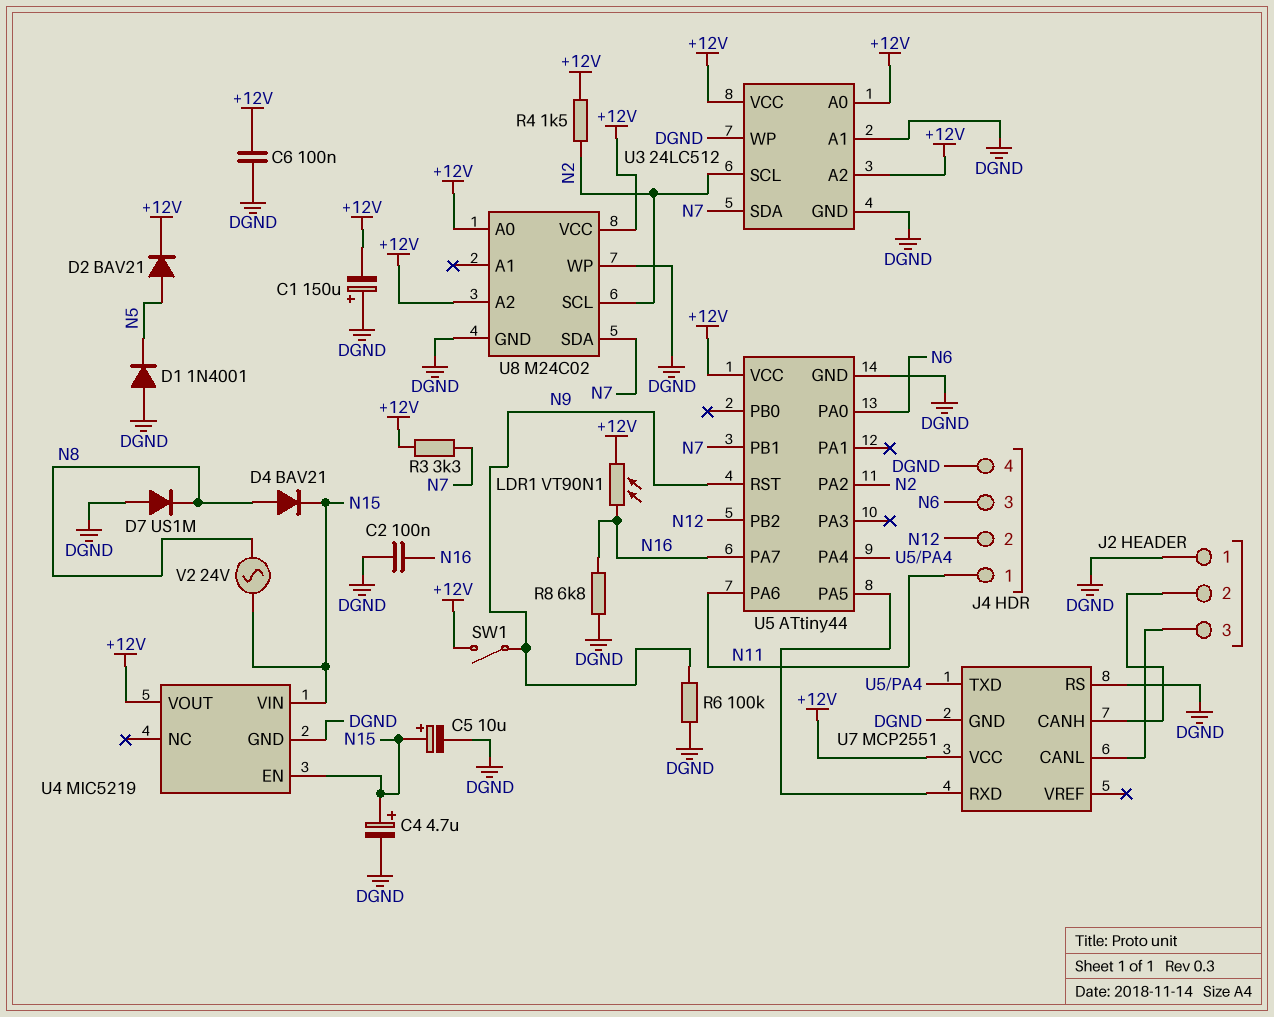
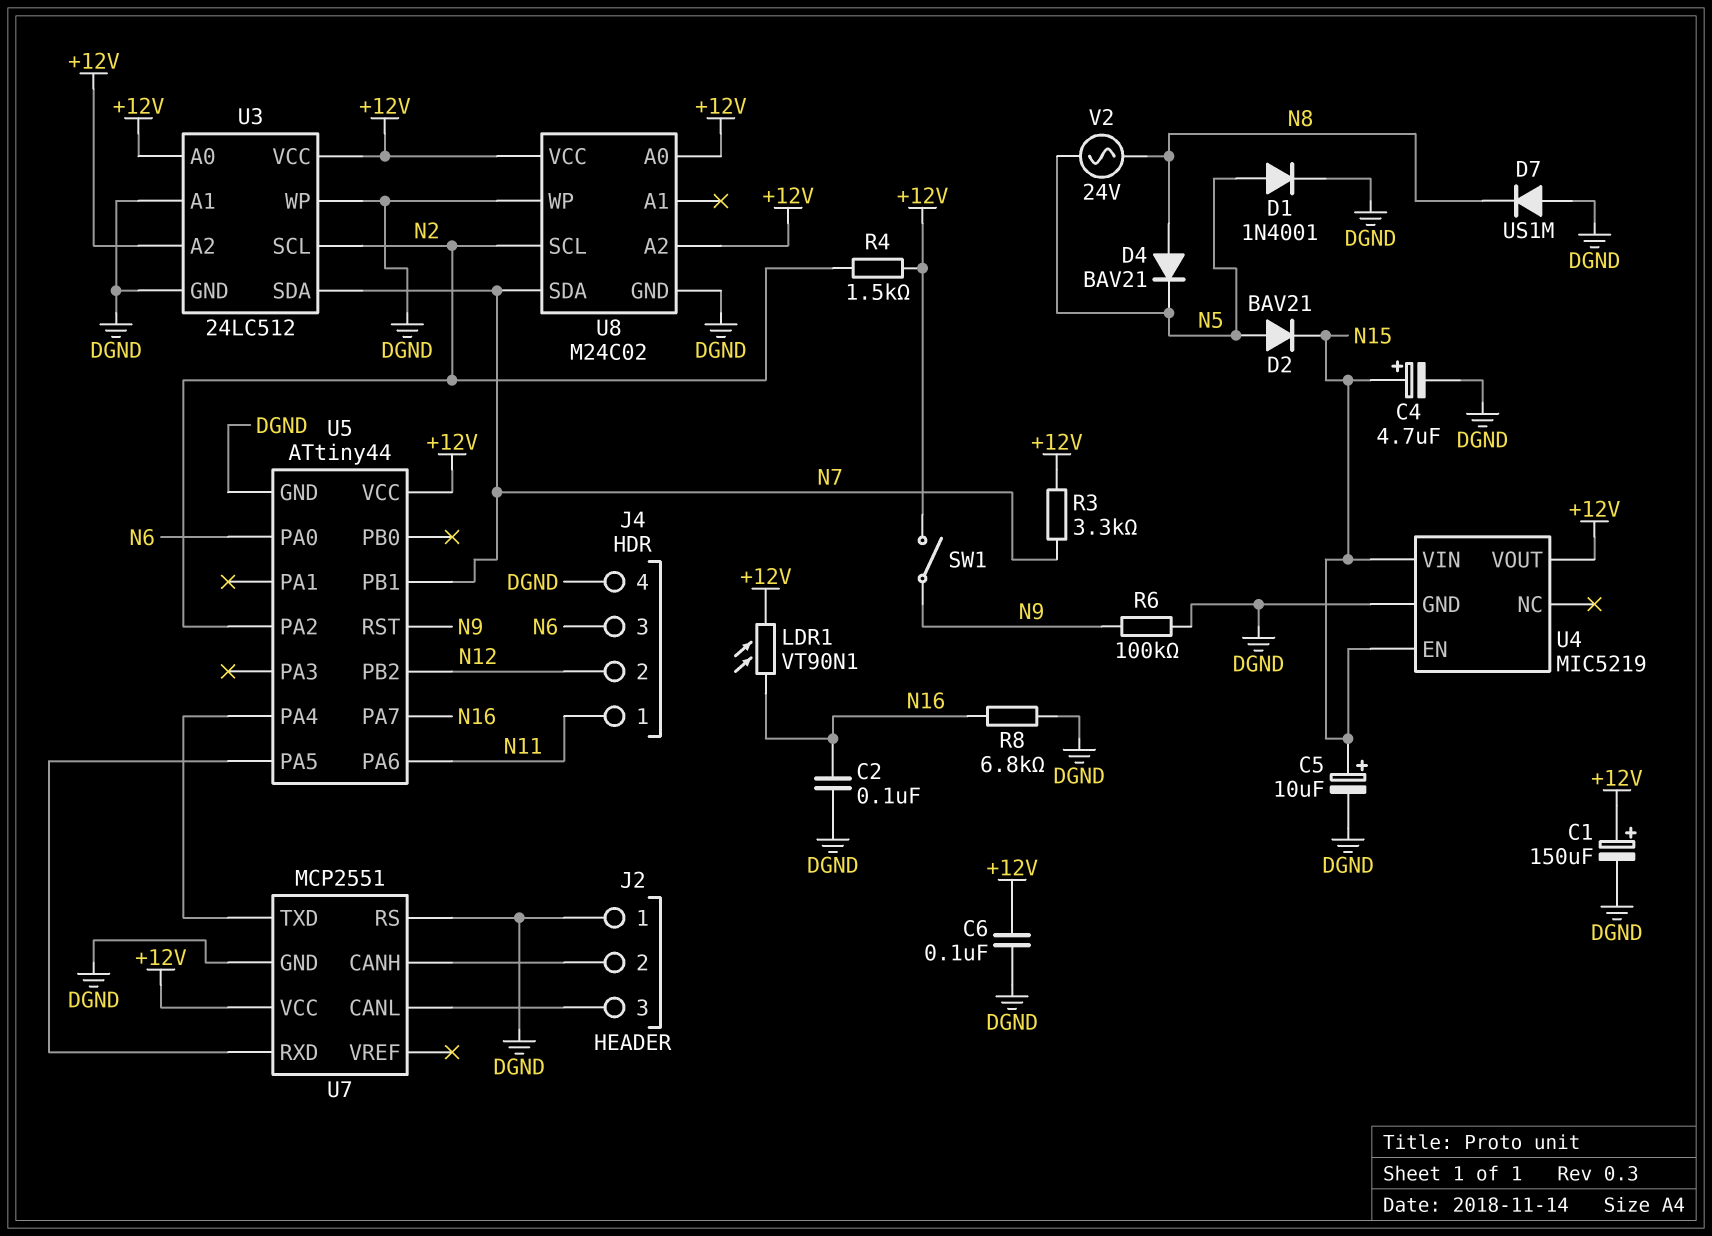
C1: 150uF (plus DGND, minus +12V) -> 150uF (plus +12V, minus DGND)
D1: diode 1N4001 (A DGND, K N5) -> diode 1N4001 (A N5, K DGND)
D2: diode BAV21 (A N5, K +12V) -> diode BAV21 (A N5, K N15)
D4: diode BAV21 (A N8, K N15) -> diode BAV21 (A N8, K N5)
V2: AC 24V (N8, N15) -> AC 24V (N5, N8)

